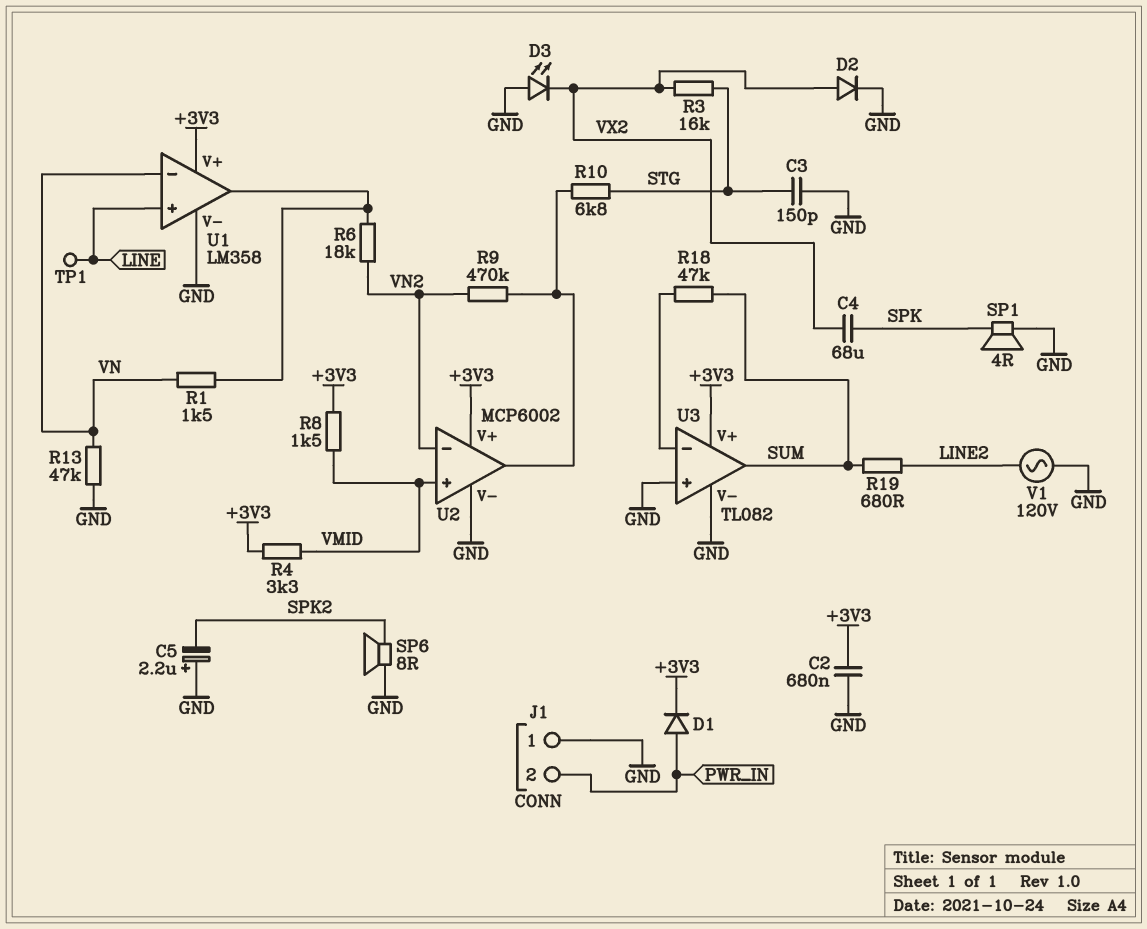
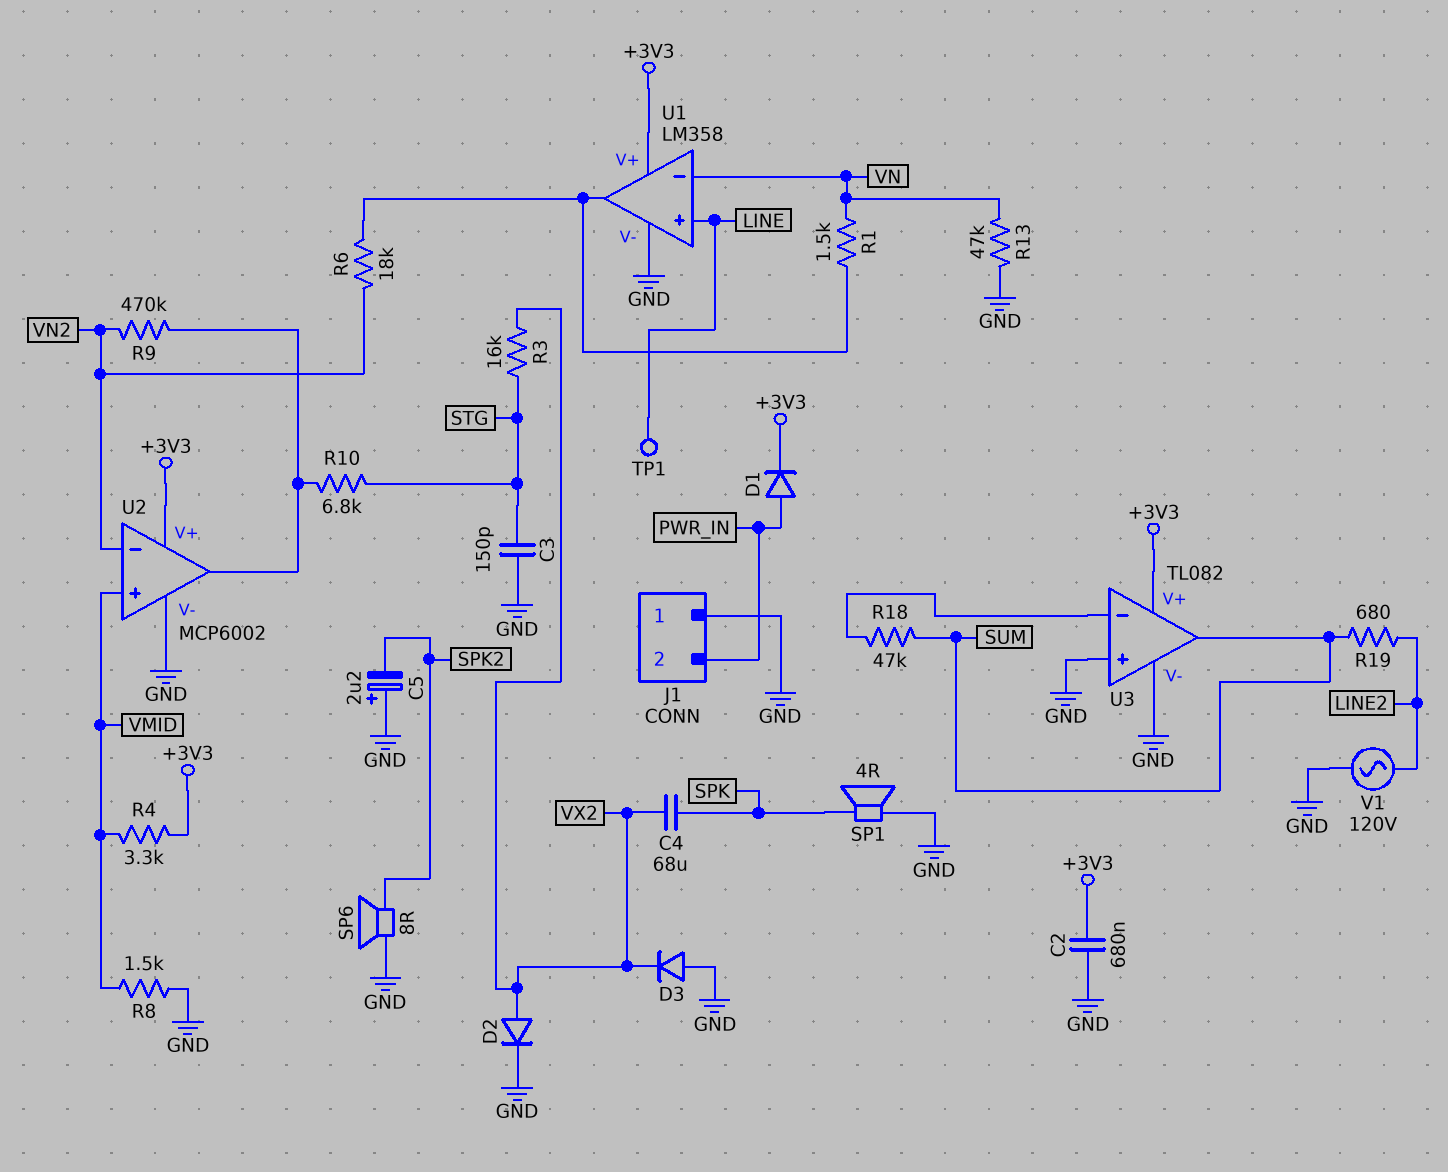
D3: LED (A GND, K VX2) -> diode (A GND, K VX2)
R8: 1.5k (+3V3, VMID) -> 1.5k (GND, VMID)

